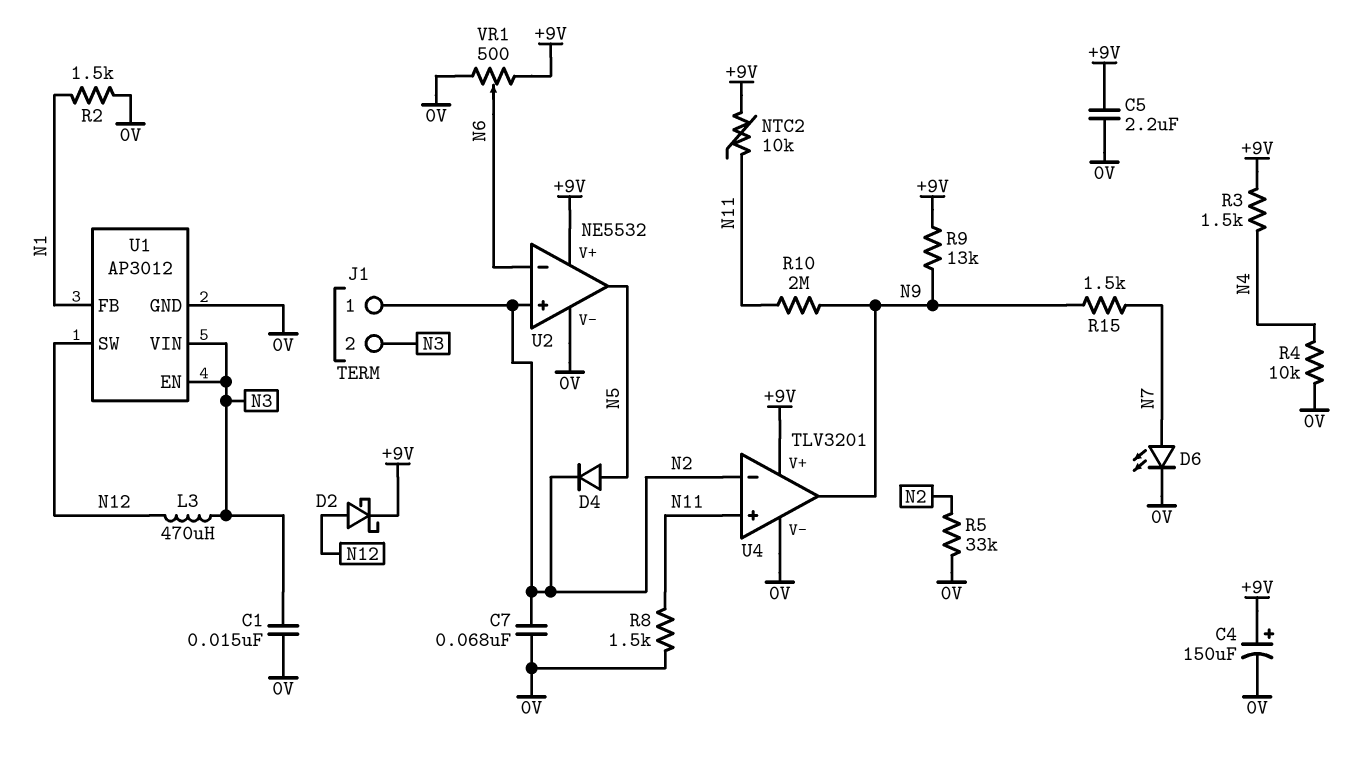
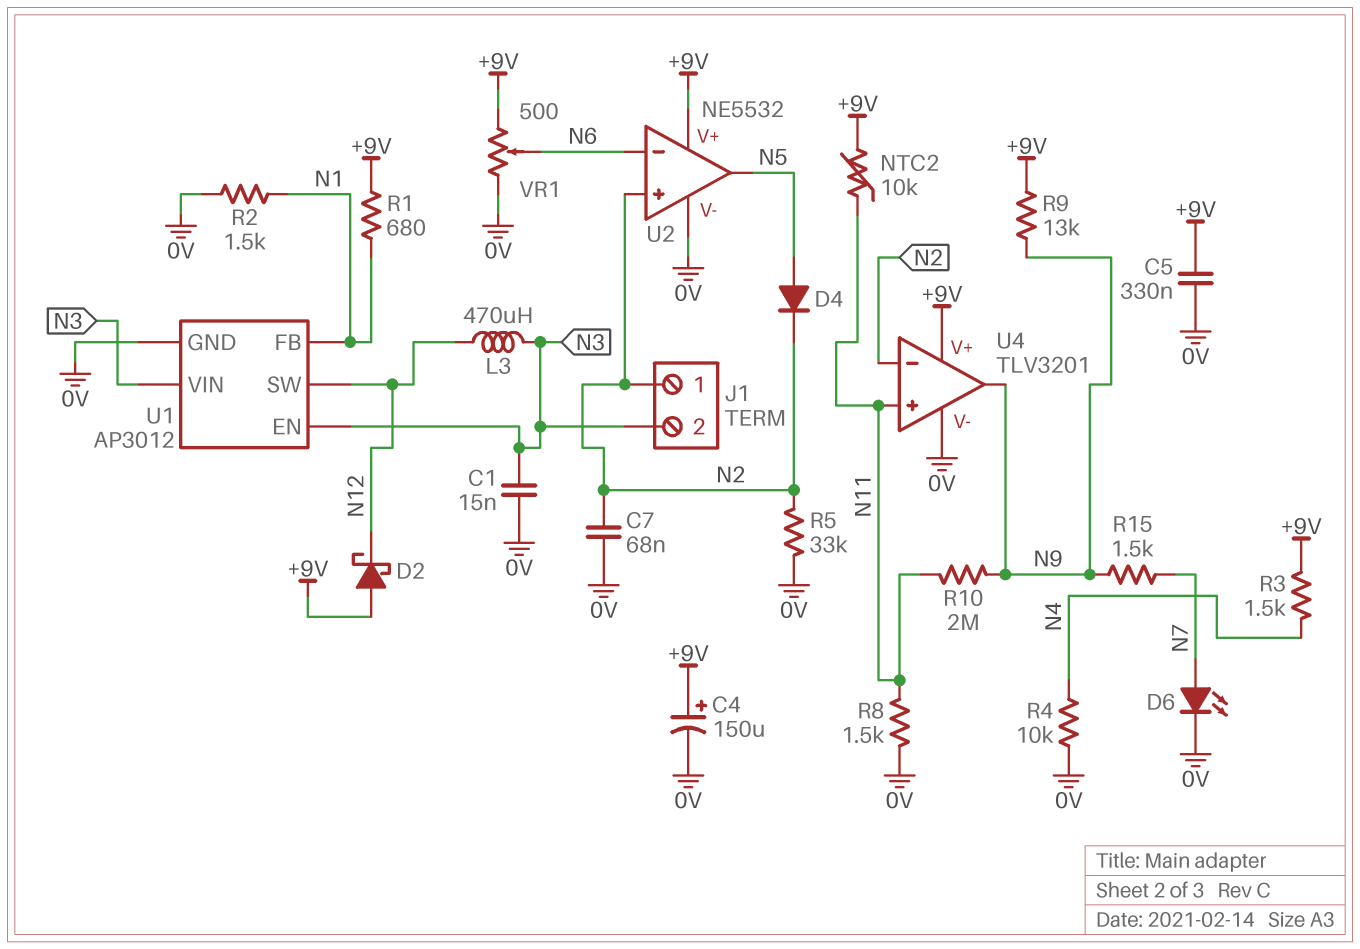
C5: 2.2uF (+9V, 0V) -> 330nF (+9V, 0V)
D2: schottky (A N12, K +9V) -> schottky (A +9V, K N12)
R1: none -> 680 (+9V, N1)

